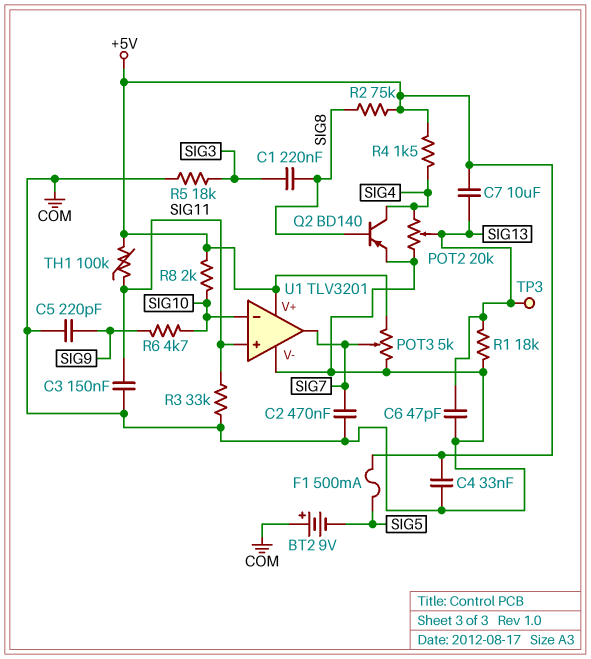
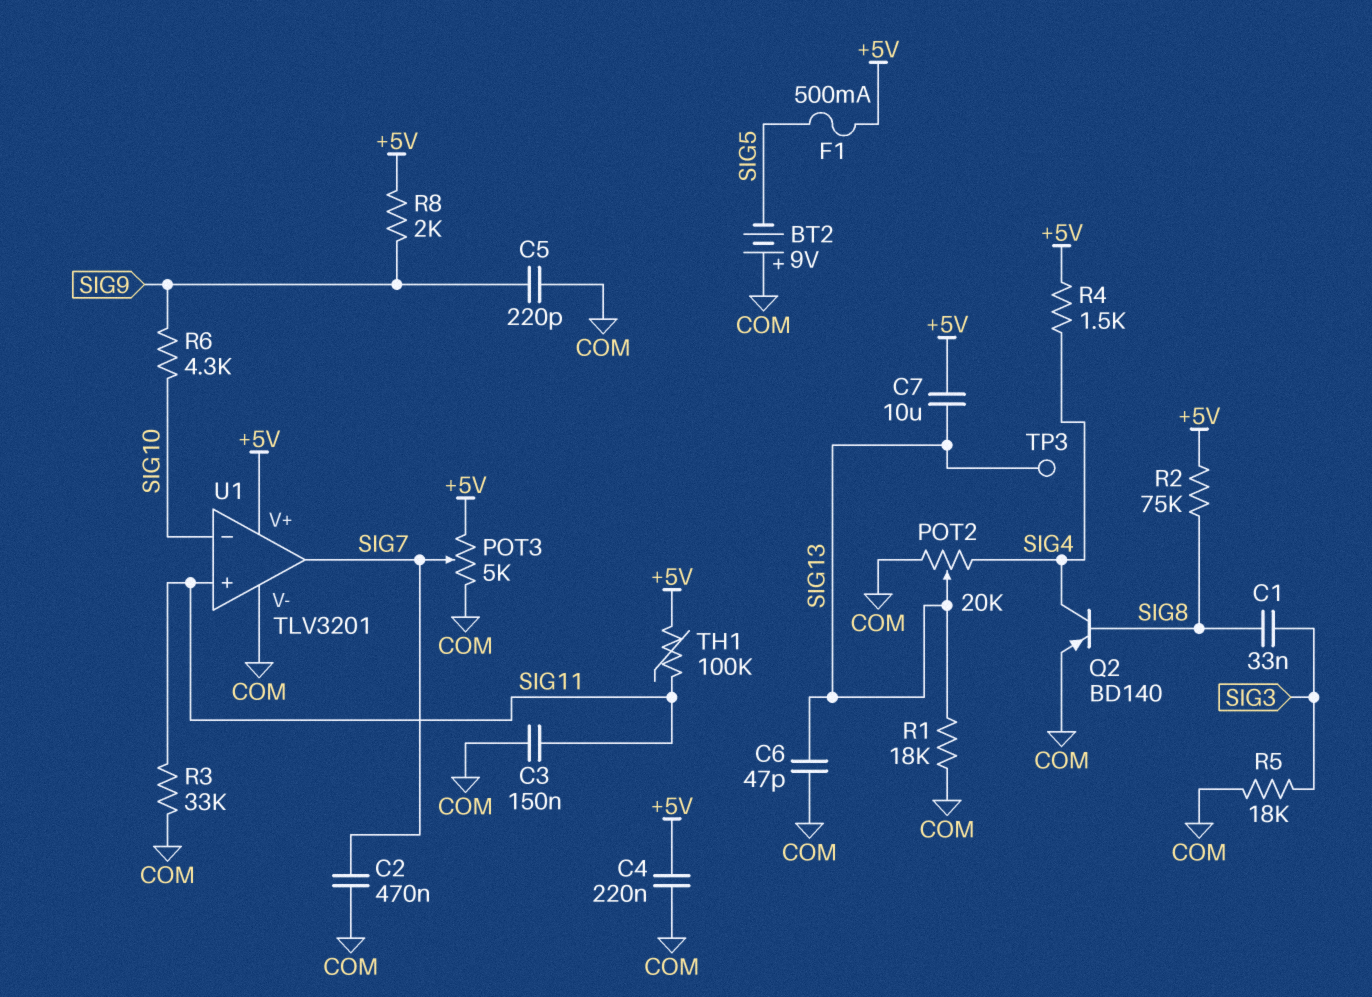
C1: 220nF (SIG3, SIG8) -> 33nF (SIG3, SIG8)
C4: 33nF (+5V, COM) -> 220nF (+5V, COM)
R6: 4.7k (SIG9, SIG10) -> 4.3k (SIG9, SIG10)
R8: 2k (+5V, SIG10) -> 2k (+5V, SIG9)

